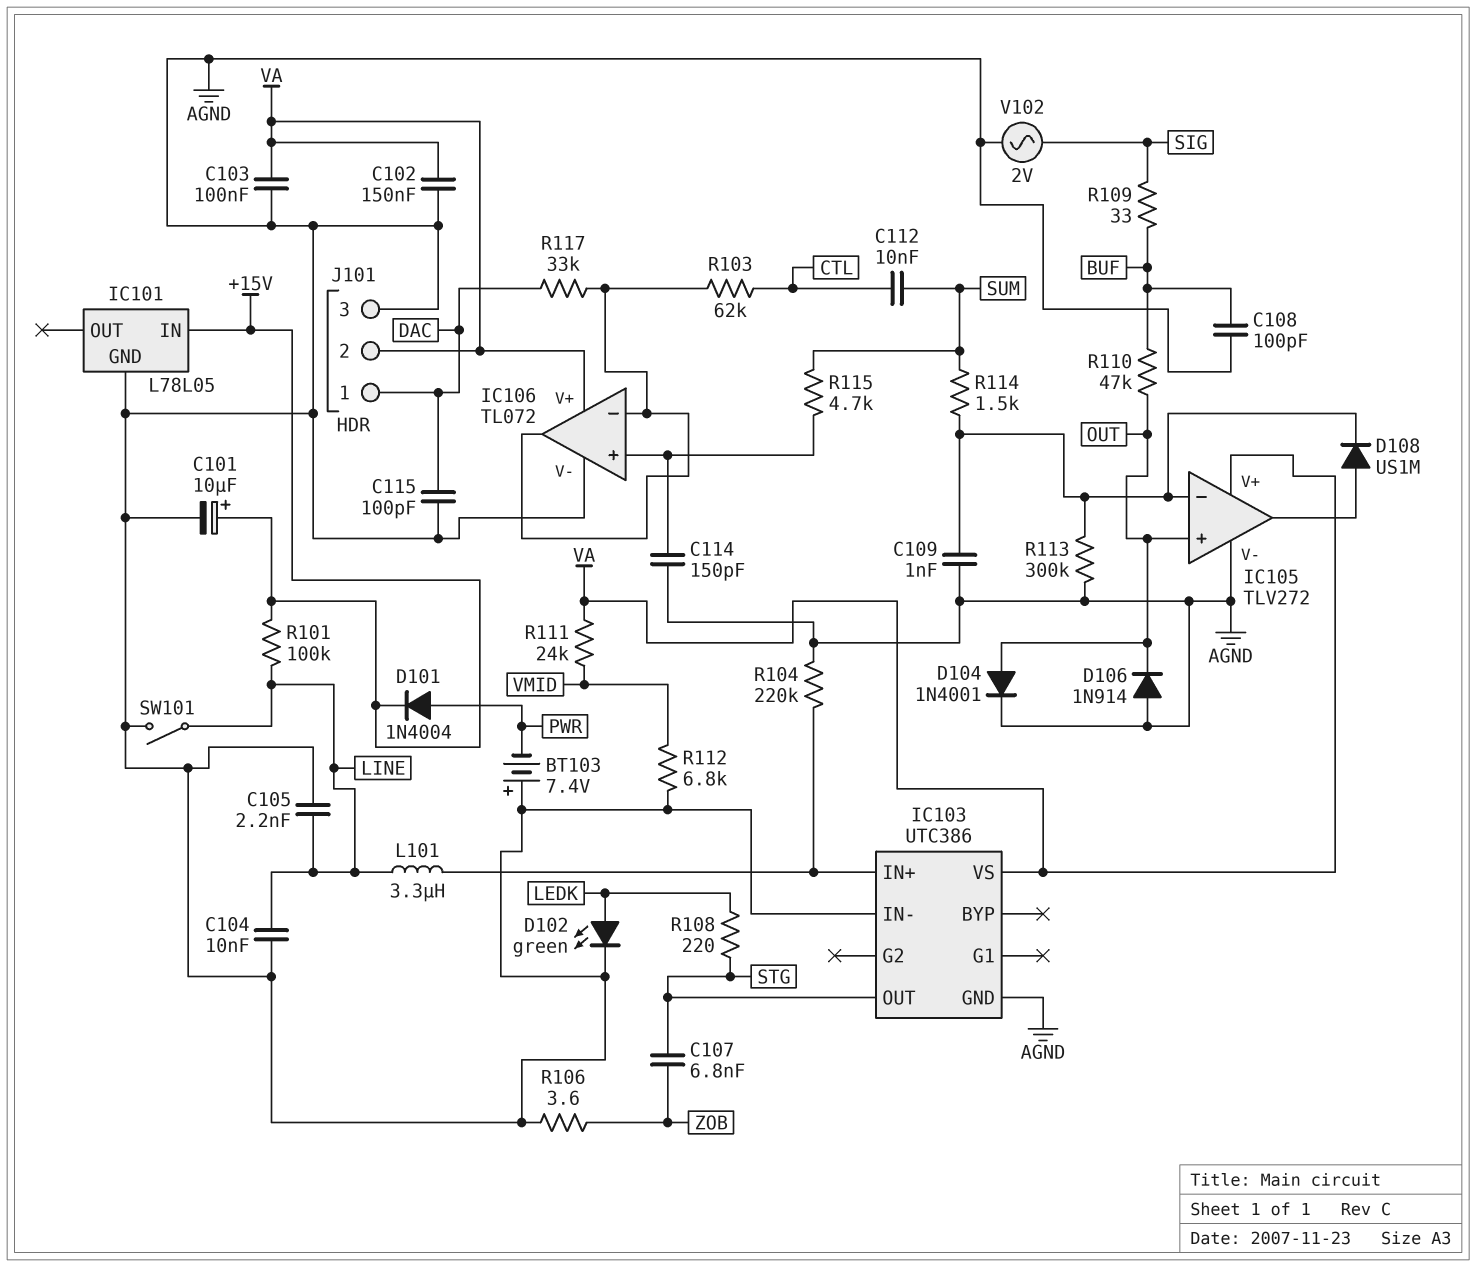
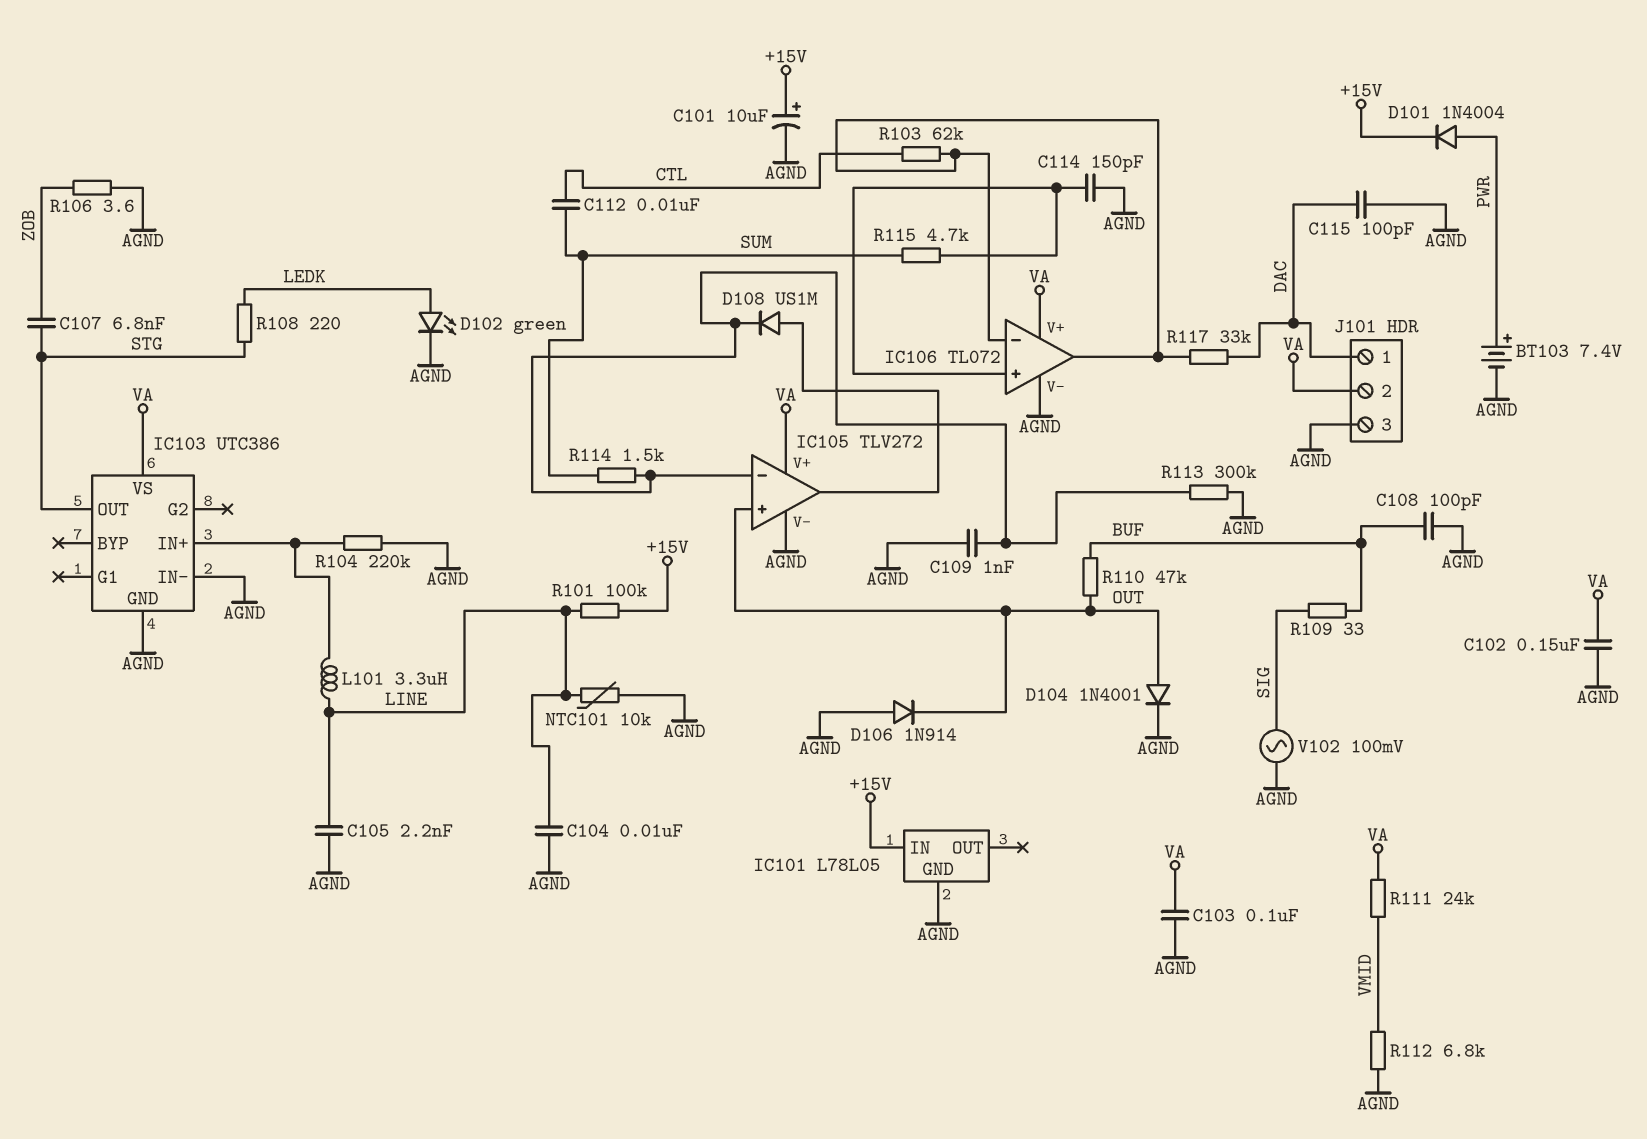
BT103: 7.4V (plus AGND, minus PWR) -> 7.4V (plus PWR, minus AGND)
NTC101: none -> 10k (AGND, LINE)
SW101: switch (AGND, LINE) -> none
V102: AC 2V (AGND, SIG) -> AC 100mV (AGND, SIG)

